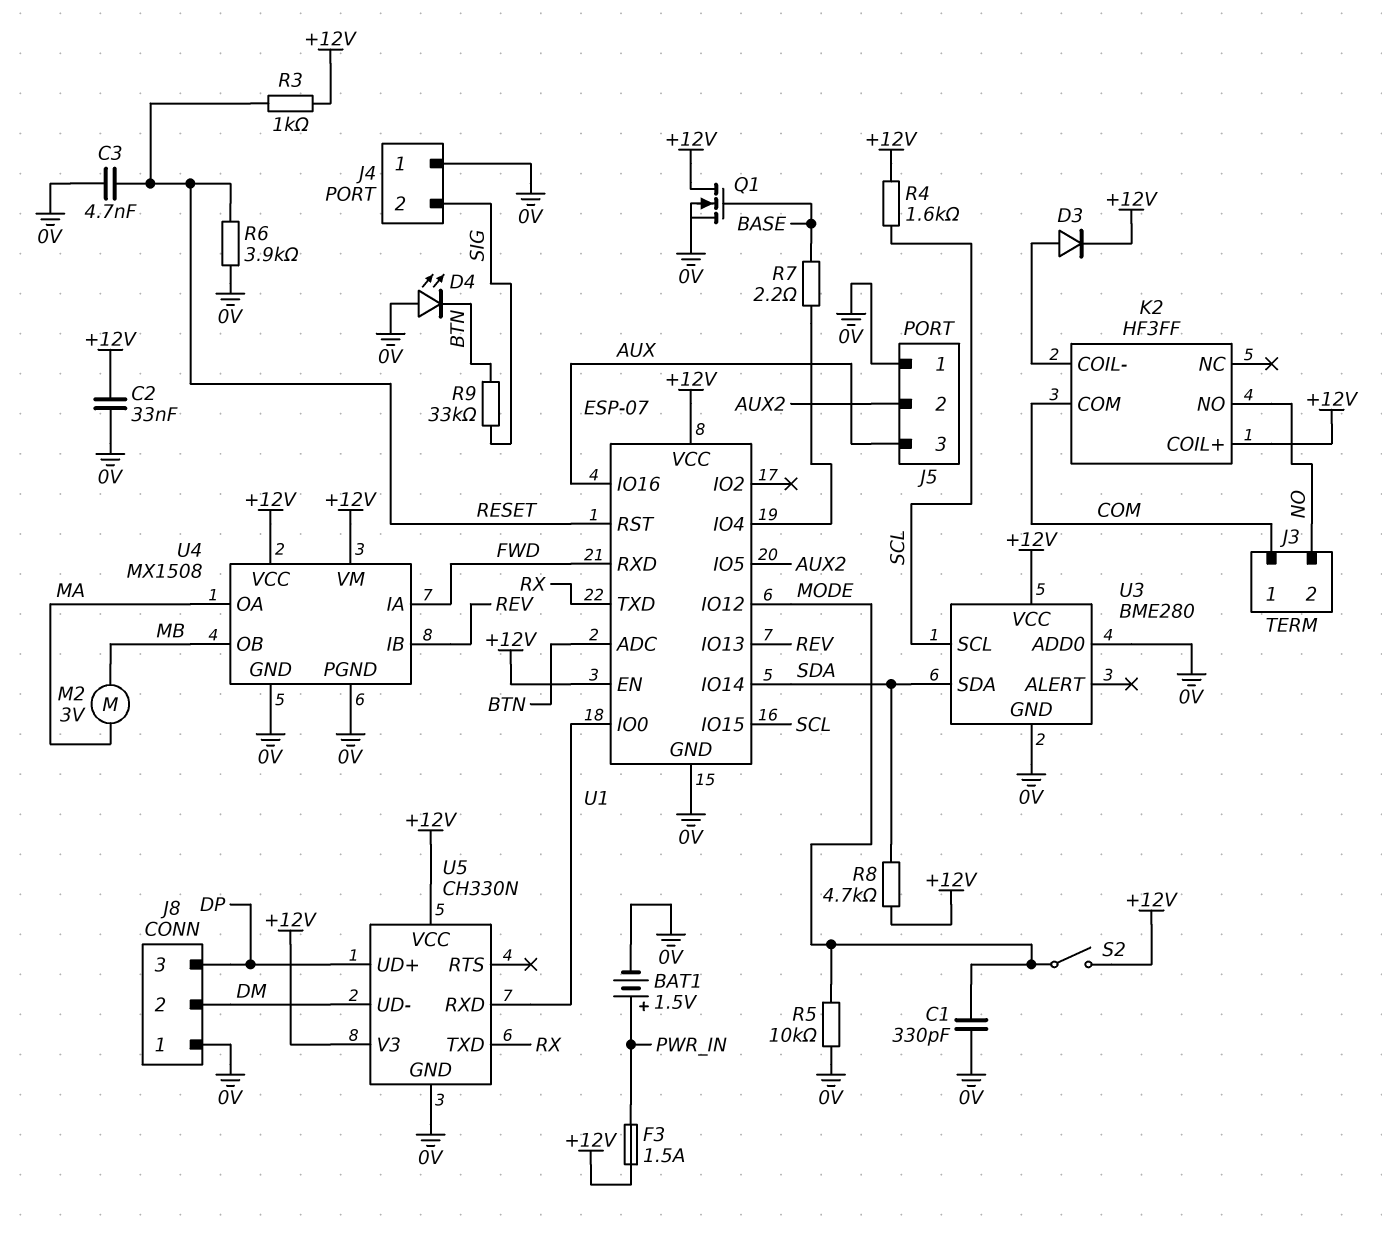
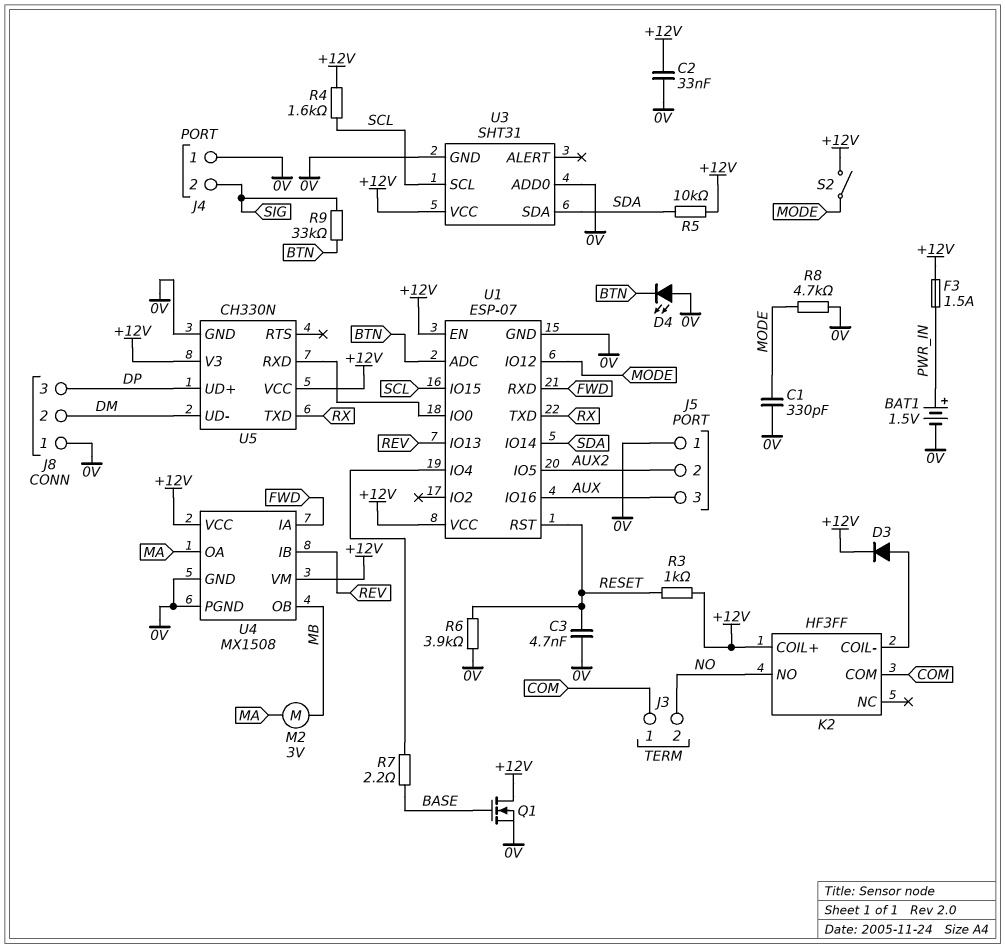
R5: 10k (0V, MODE) -> 10k (+12V, SDA)
R8: 4.7k (+12V, SDA) -> 4.7k (0V, MODE)
U3: BME280 -> SHT31

